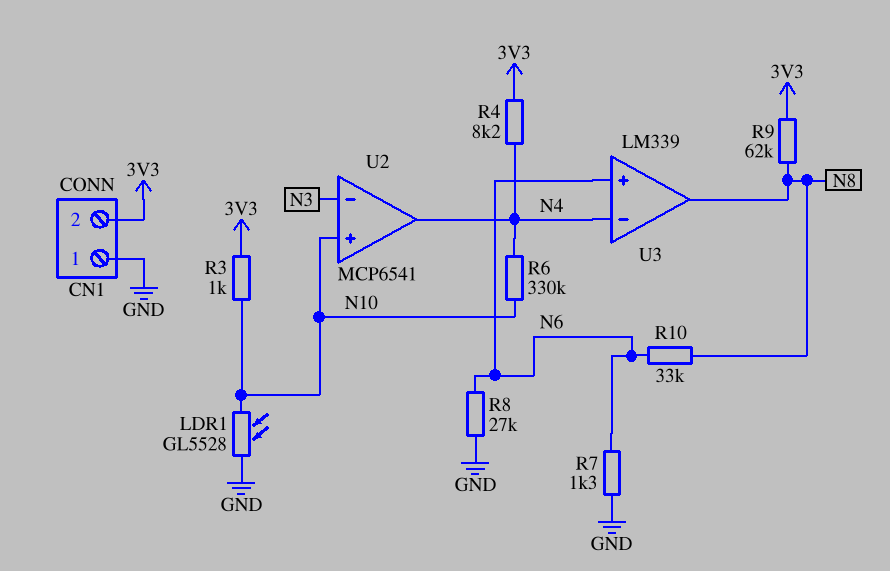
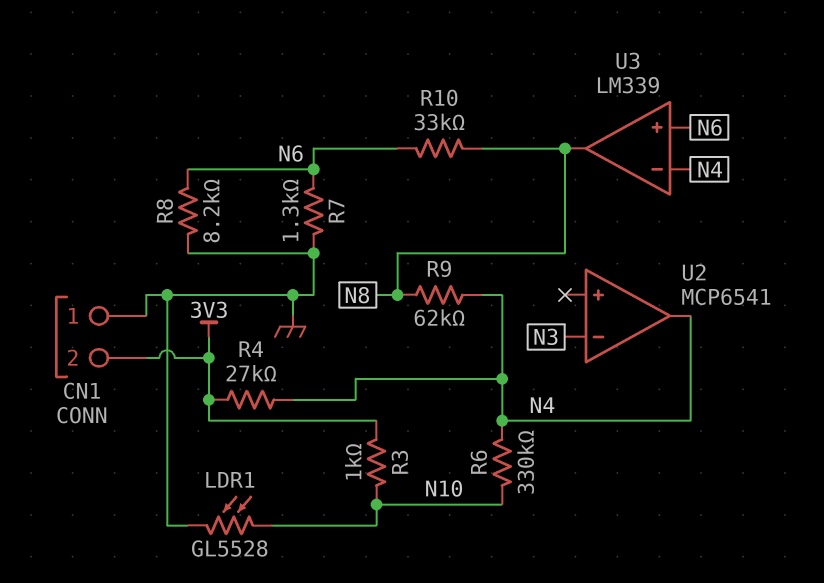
R4: 8.2k (3V3, N4) -> 27k (3V3, N4)
R8: 27k (GND, N6) -> 8.2k (GND, N6)
R9: 62k (3V3, N8) -> 62k (N4, N8)
U2 pin in+: N10 -> none

